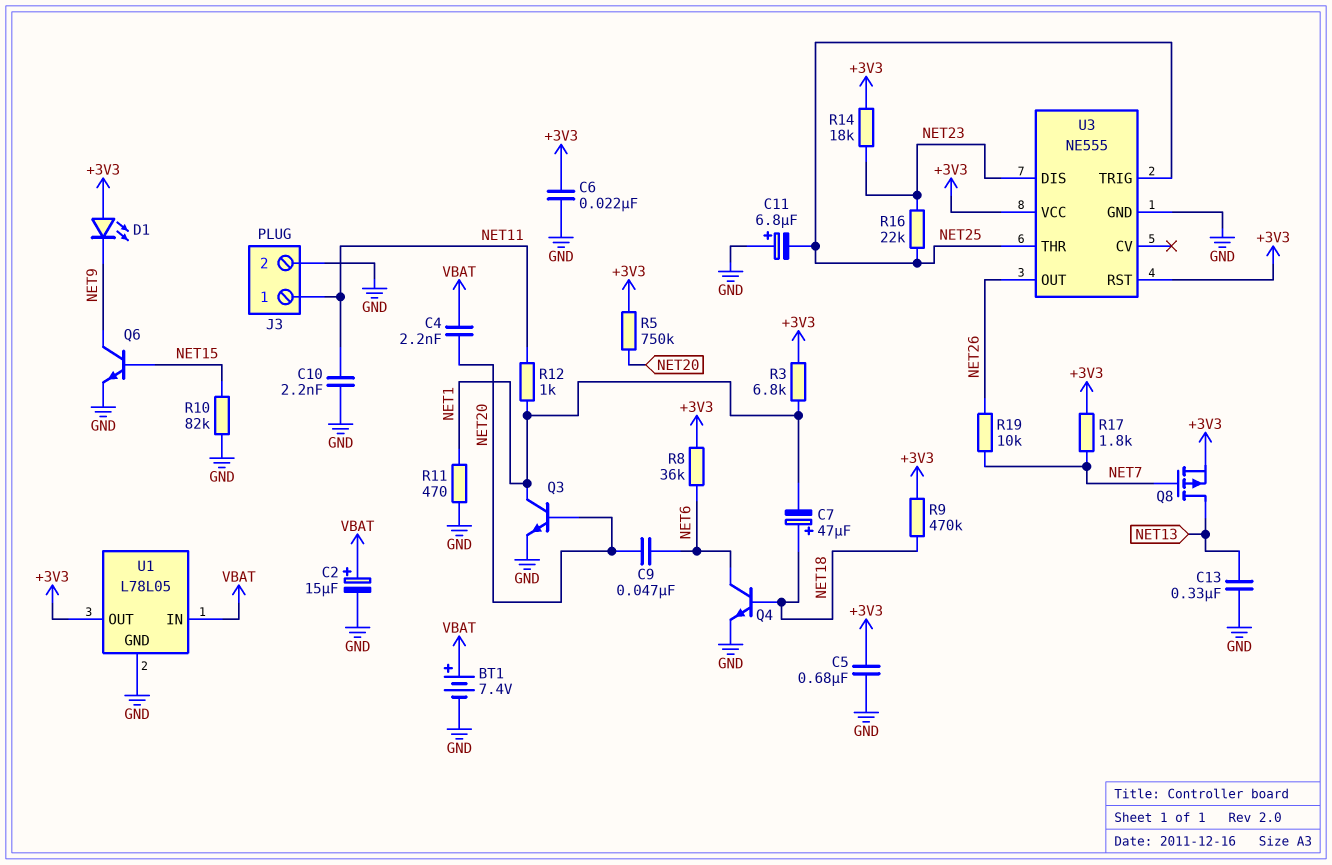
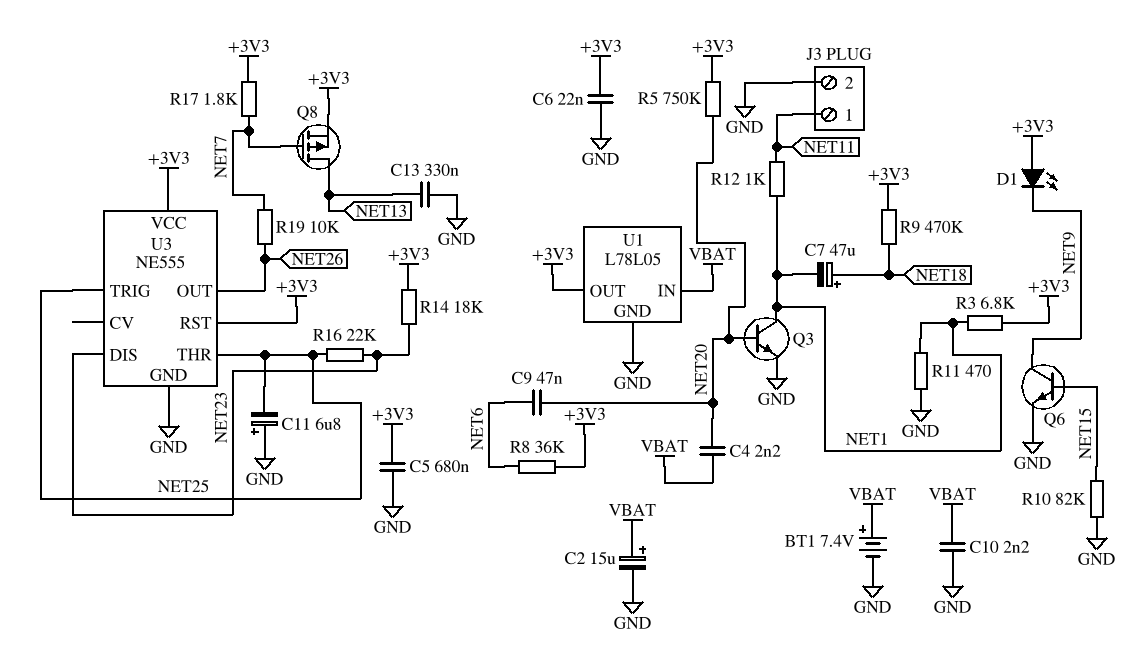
C10: 2.2nF (GND, NET11) -> 2.2nF (GND, VBAT)
Q4: NPN (B NET18, C NET6, E GND) -> none

